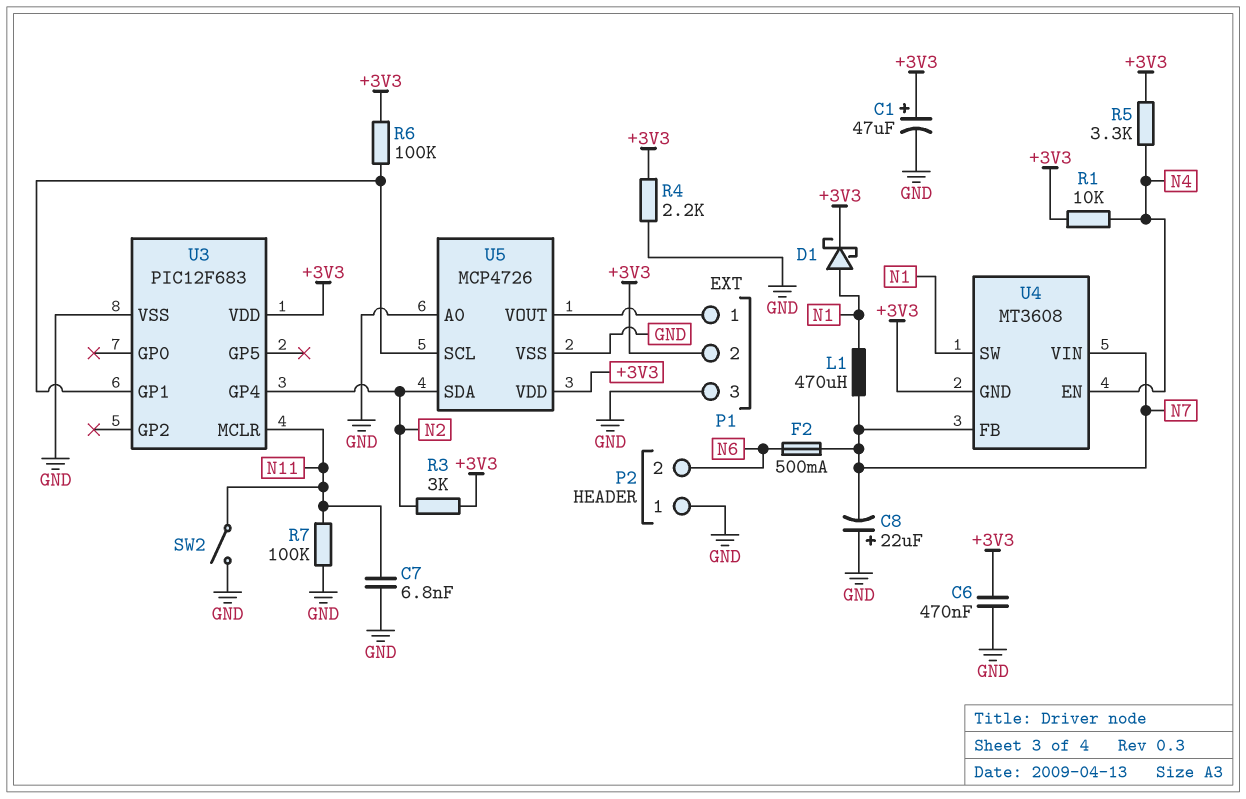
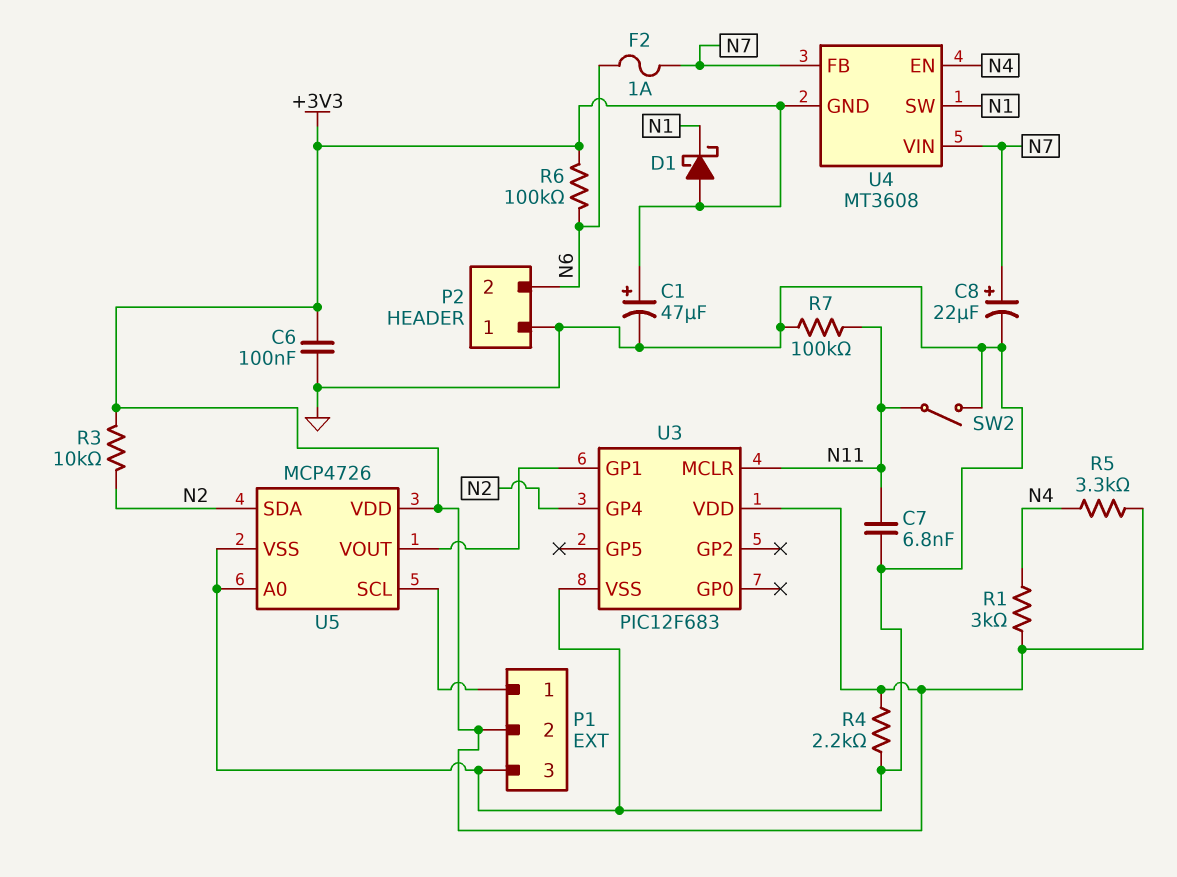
C6: 470nF (+3V3, GND) -> 100nF (+3V3, GND)
C8: 22uF (plus GND, minus N7) -> 22uF (plus N7, minus GND)
D1: schottky (A N1, K +3V3) -> schottky (A +3V3, K N1)
F2: 500mA (N6, N7) -> 1A (N6, N7)
L1: 470uH (N1, N7) -> none
R1: 10k (+3V3, N4) -> 3k (+3V3, N4)
R3: 3k (+3V3, N2) -> 10k (+3V3, N2)
R6: 100k (+3V3, U3/GP1) -> 100k (+3V3, N6)
U5 pin SCL: U3/GP1 -> P1/1
U5 pin VOUT: P1/1 -> U3/GP1

